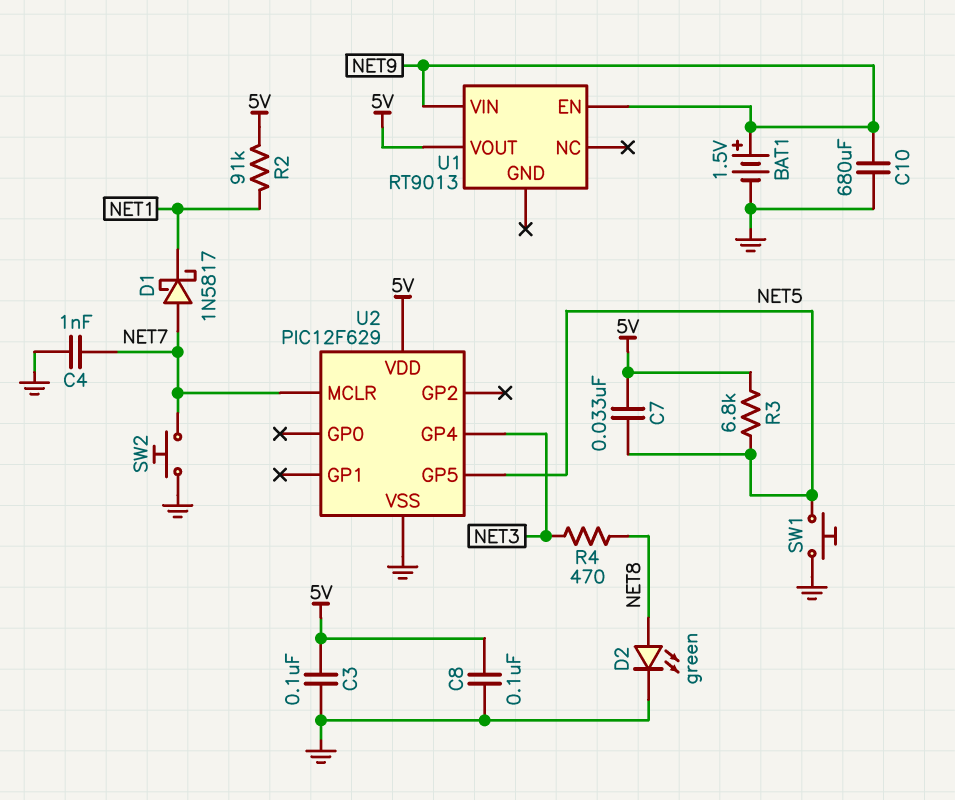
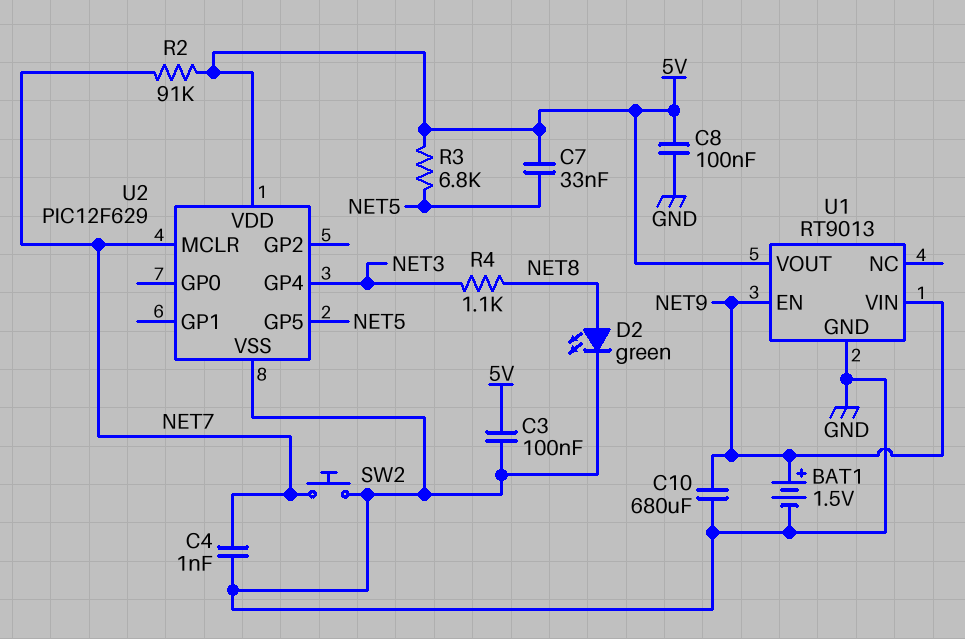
D1: schottky 1N5817 (A NET7, K NET1) -> none
R2: 91k (5V, NET1) -> 91k (5V, NET7)
R4: 470 (NET3, NET8) -> 1.1k (NET3, NET8)
SW1: button (GND, NET5) -> none
U1 pin GND: none -> GND

